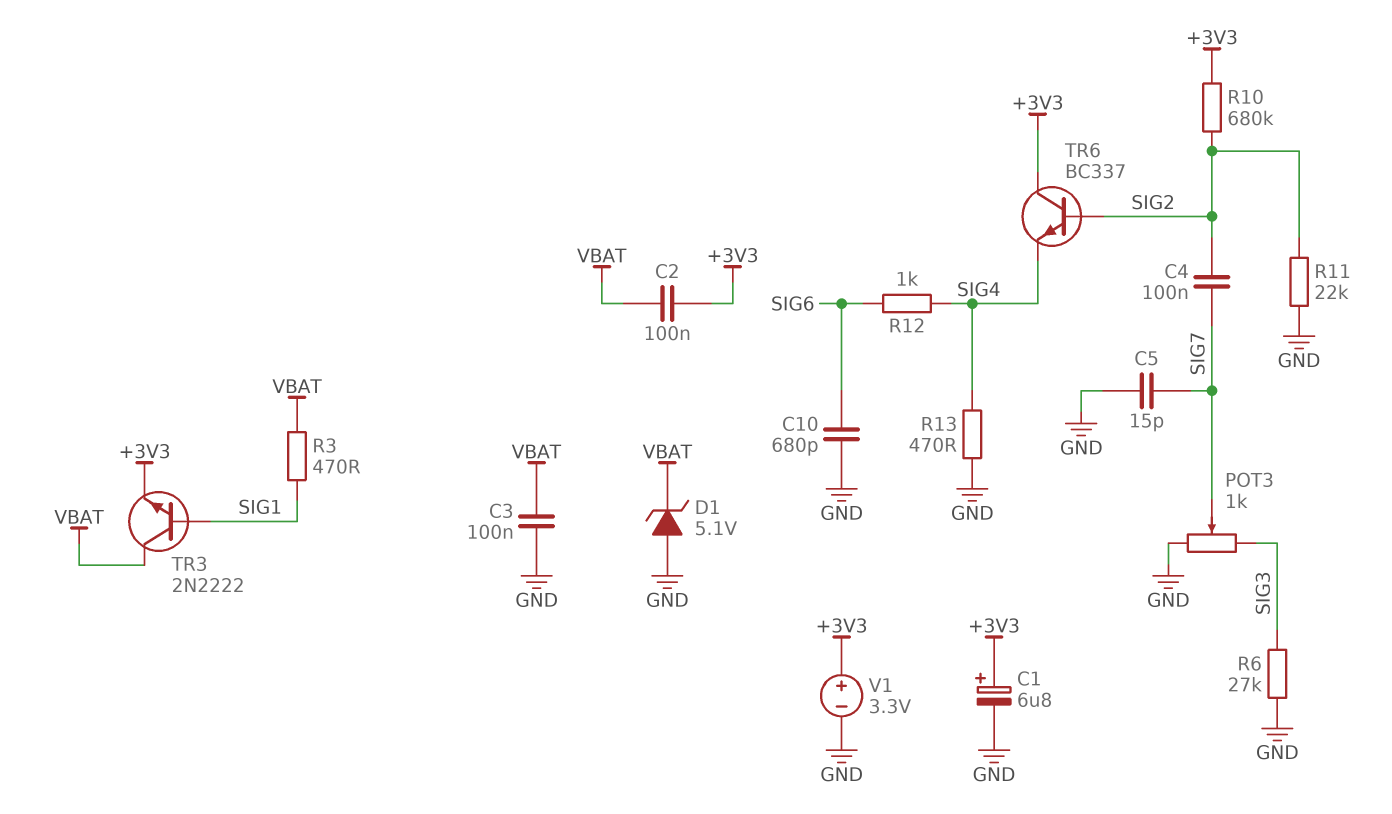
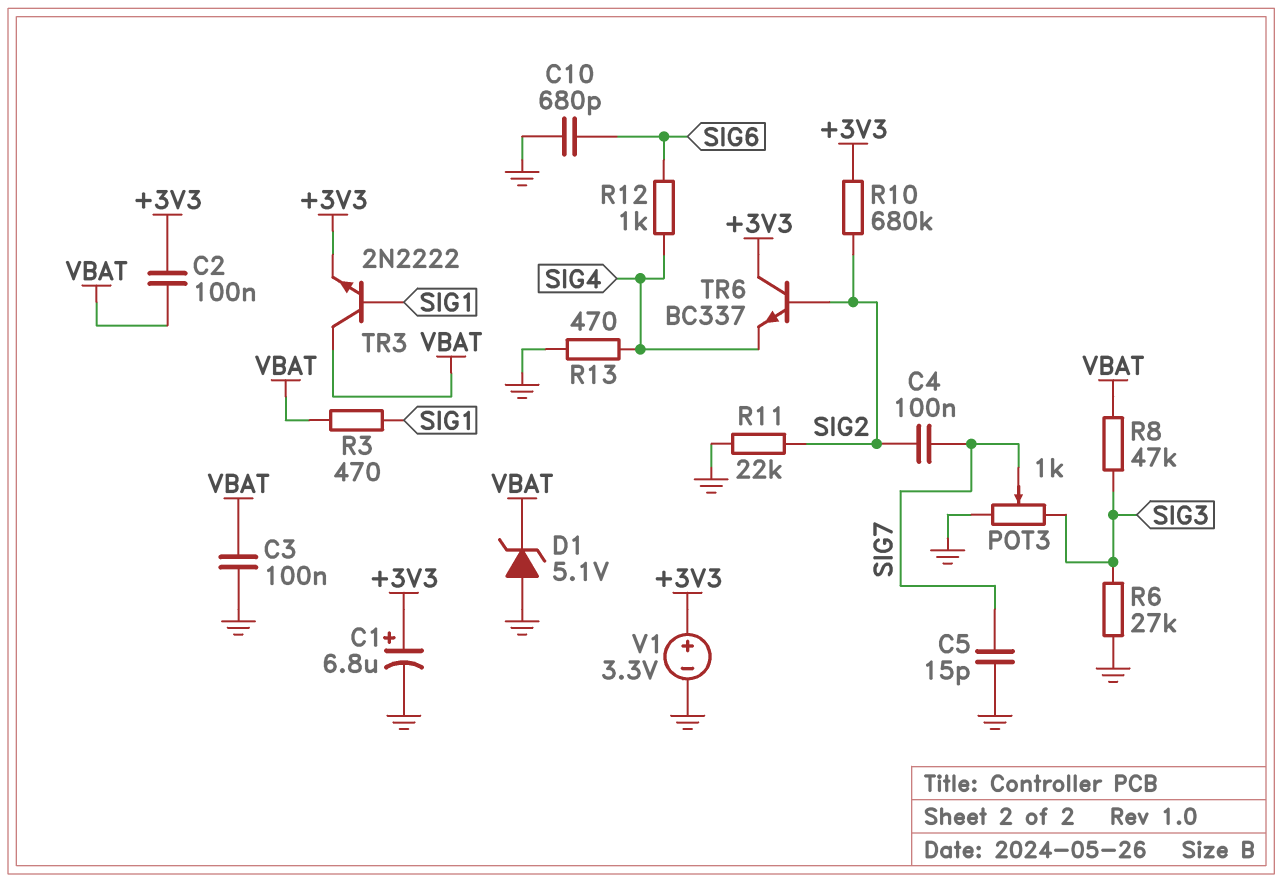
R8: none -> 47k (SIG3, VBAT)

